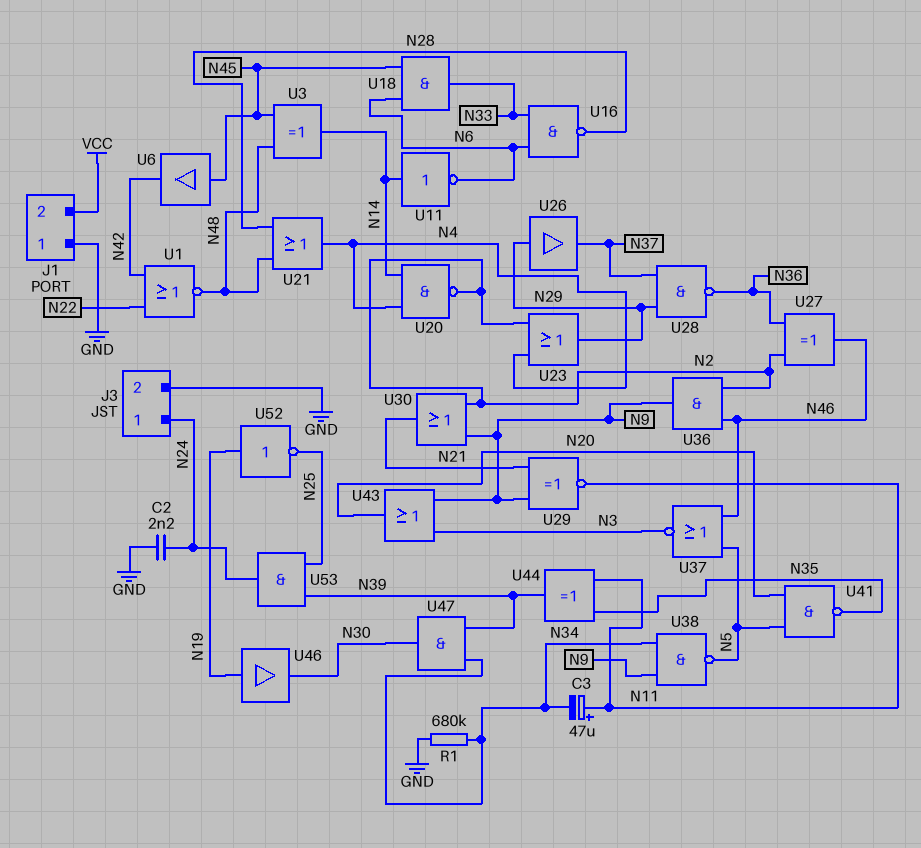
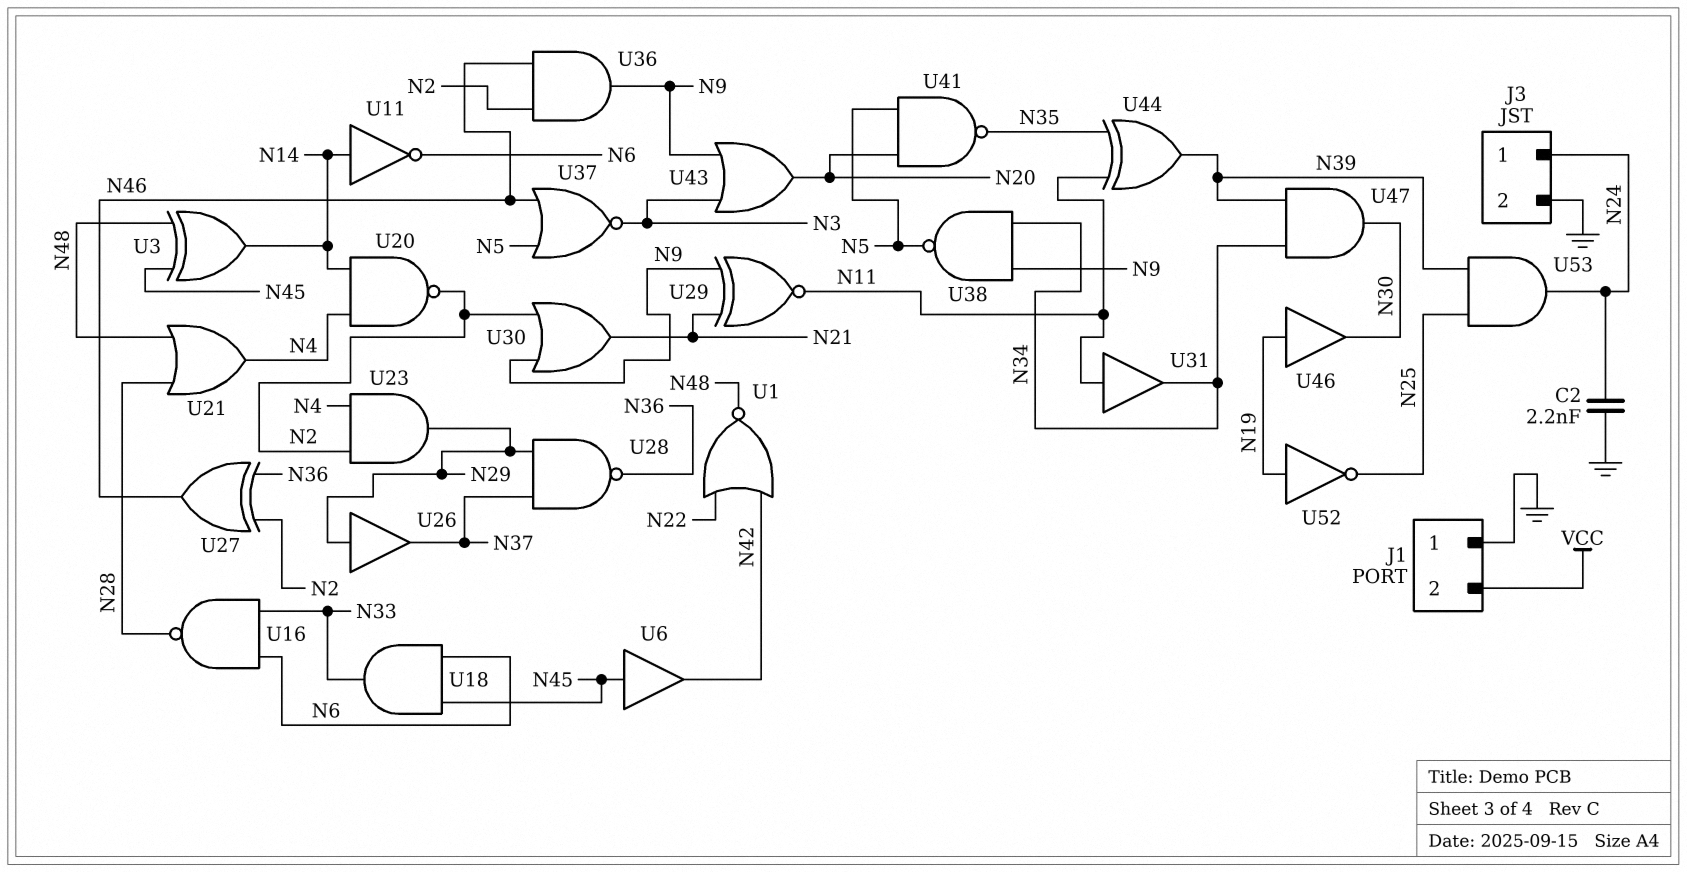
C3: 47uF (plus N11, minus N34) -> none
R1: 680k (GND, N34) -> none
U23: OR (in N2, in N4, out N29) -> AND (in N2, in N4, out N29)
U31: none -> buffer (in N11, out N34)

